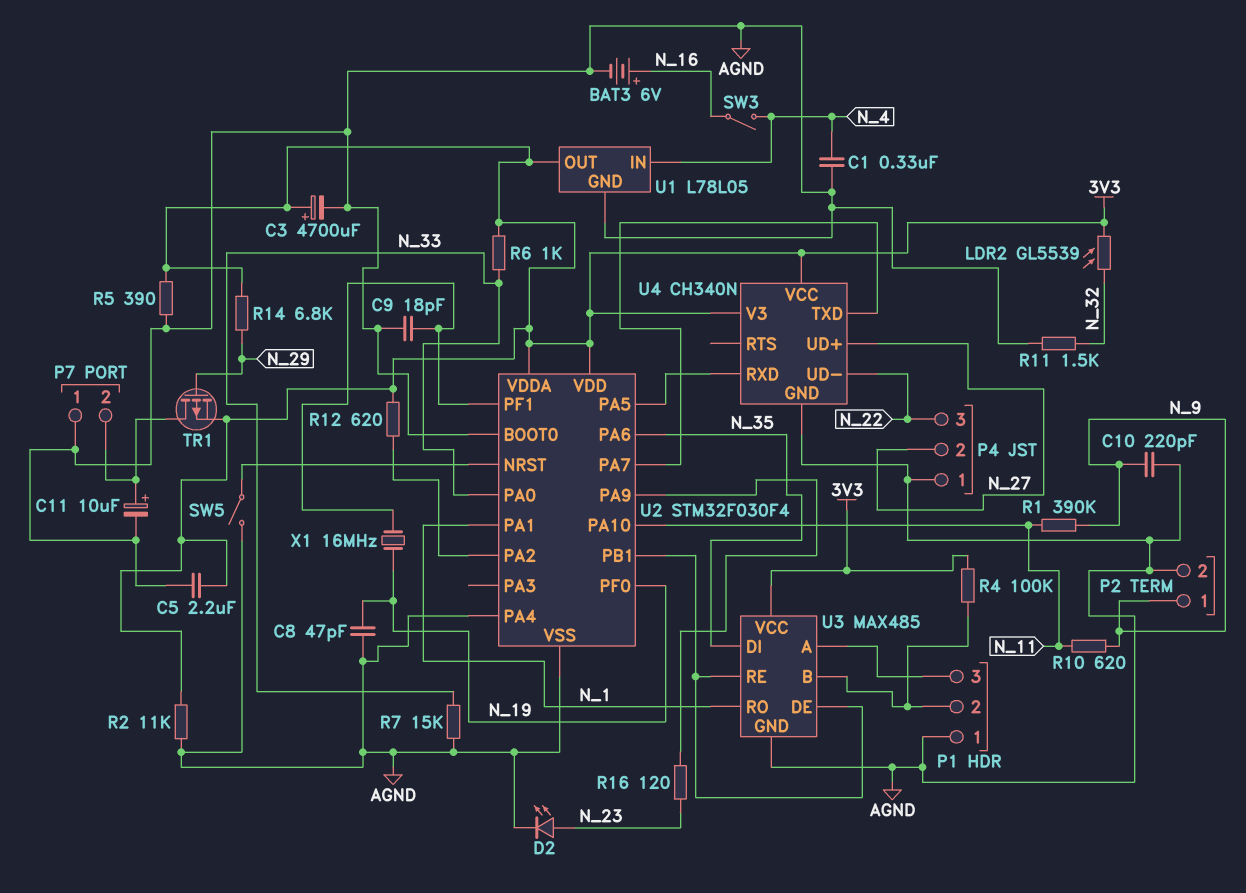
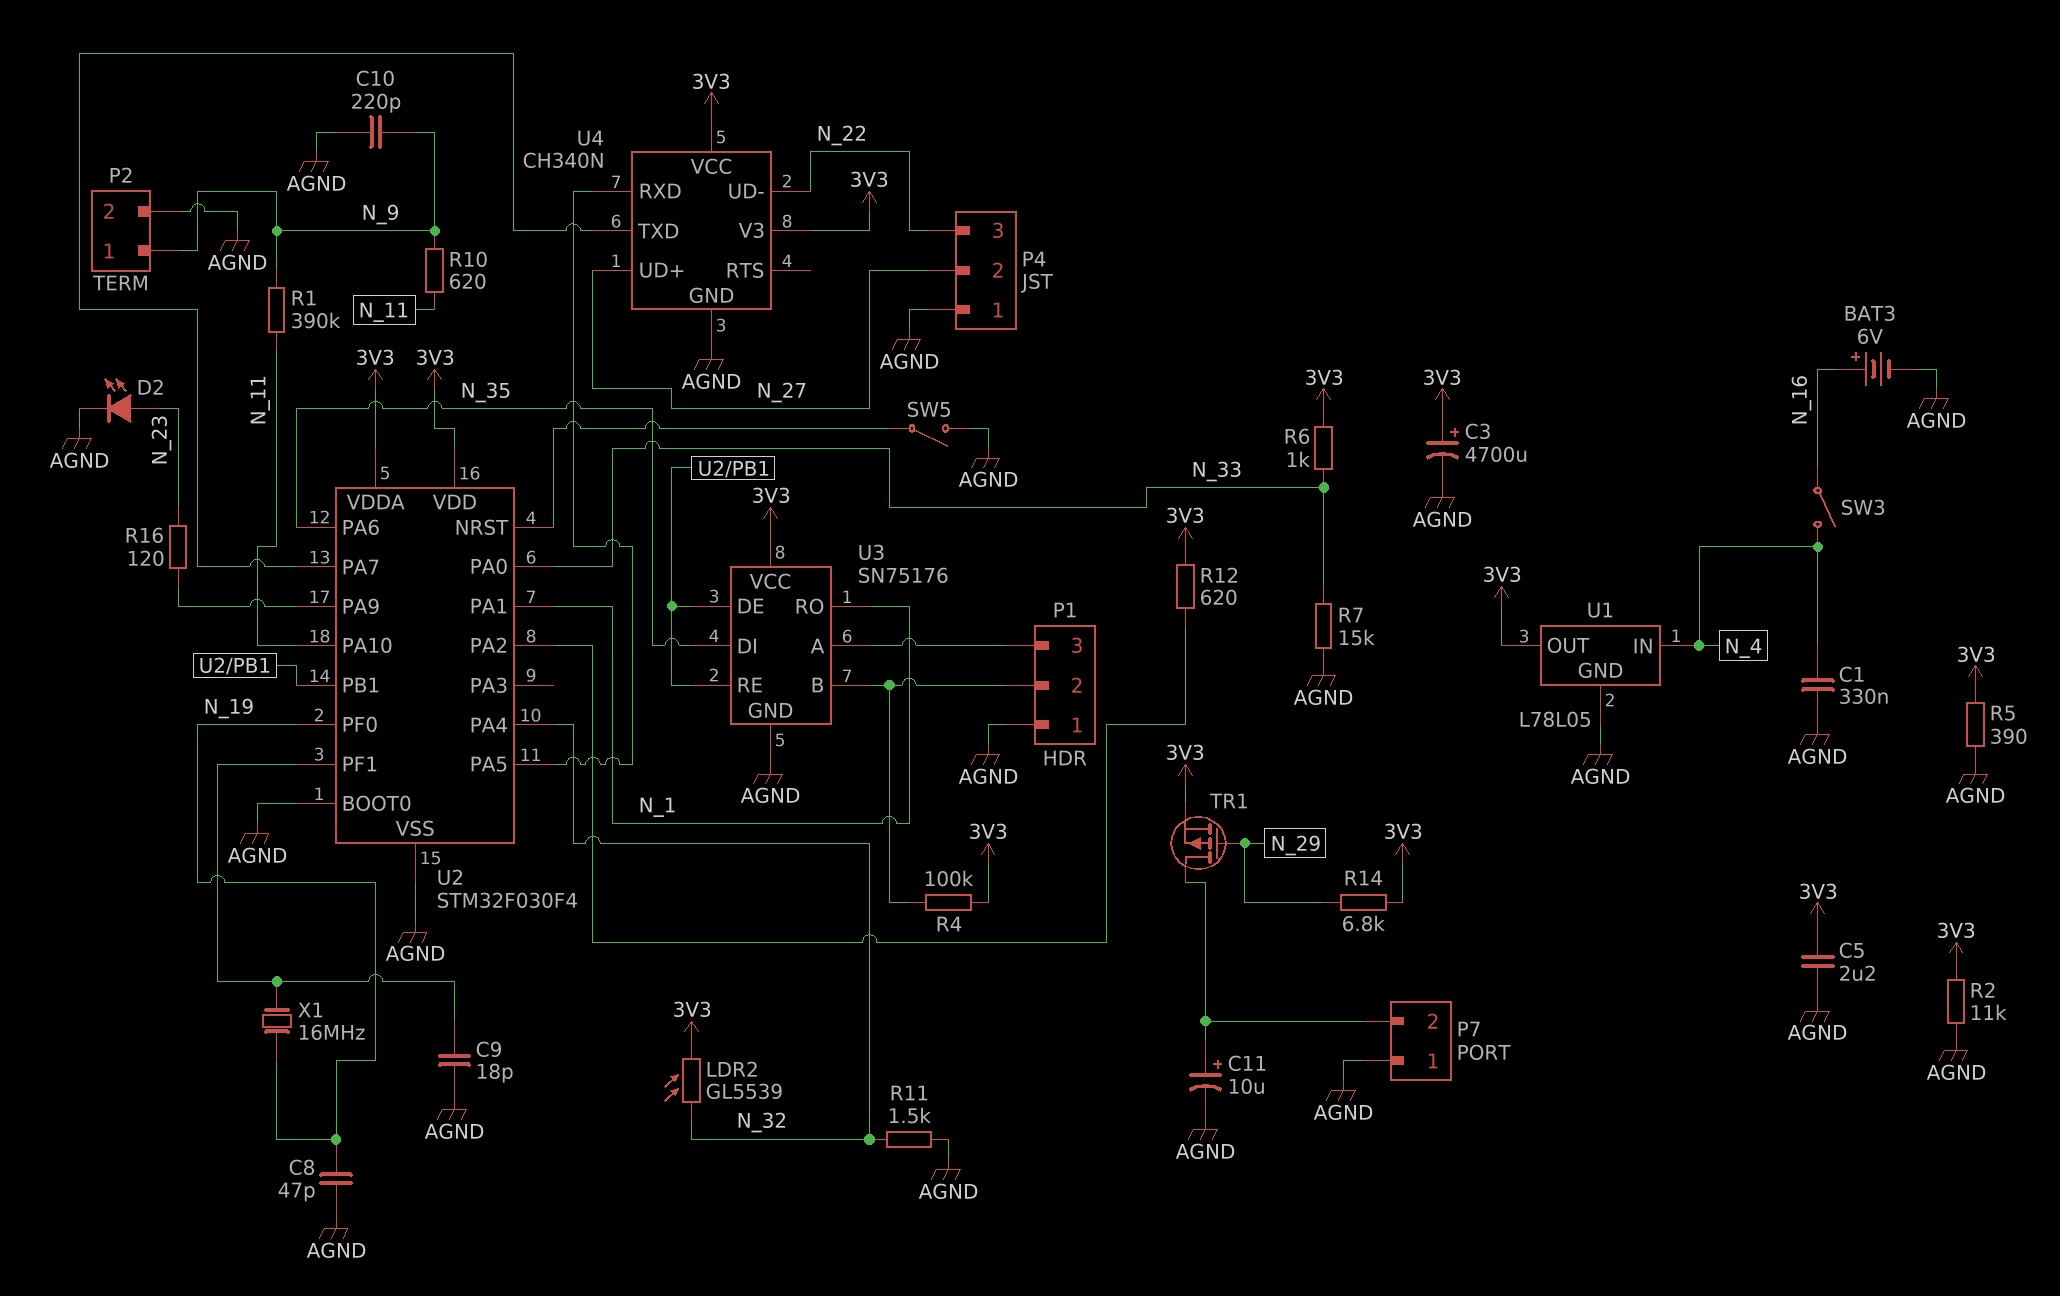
U2 pin PA4: AGND -> N_32
U3: MAX485 -> SN75176

